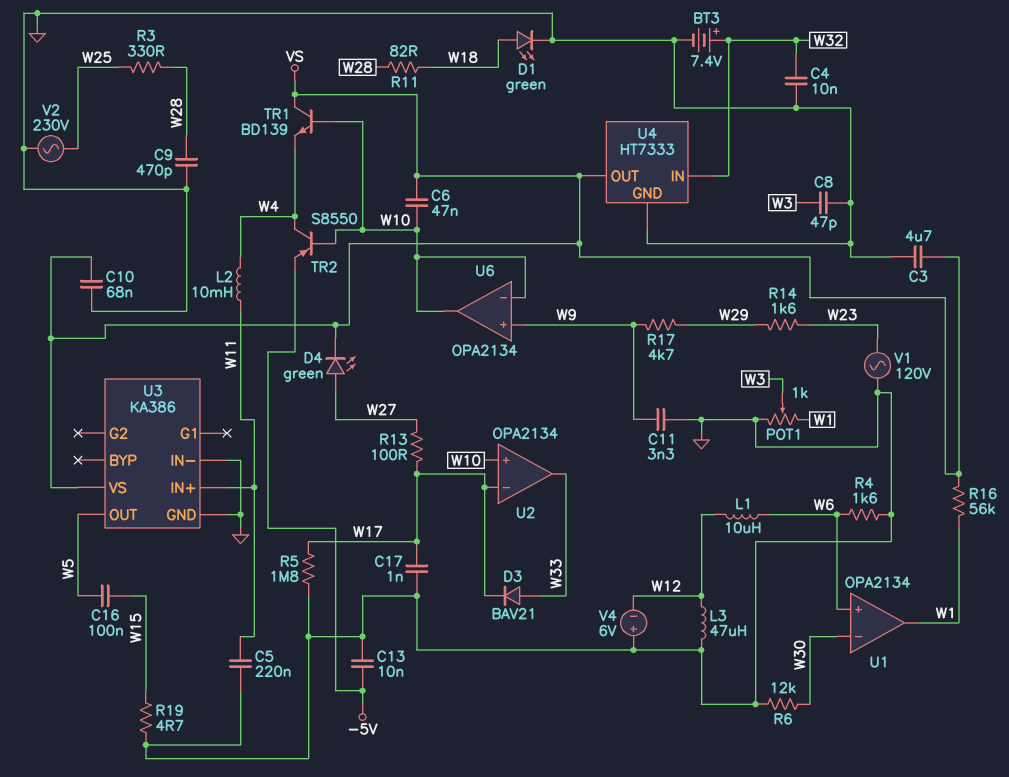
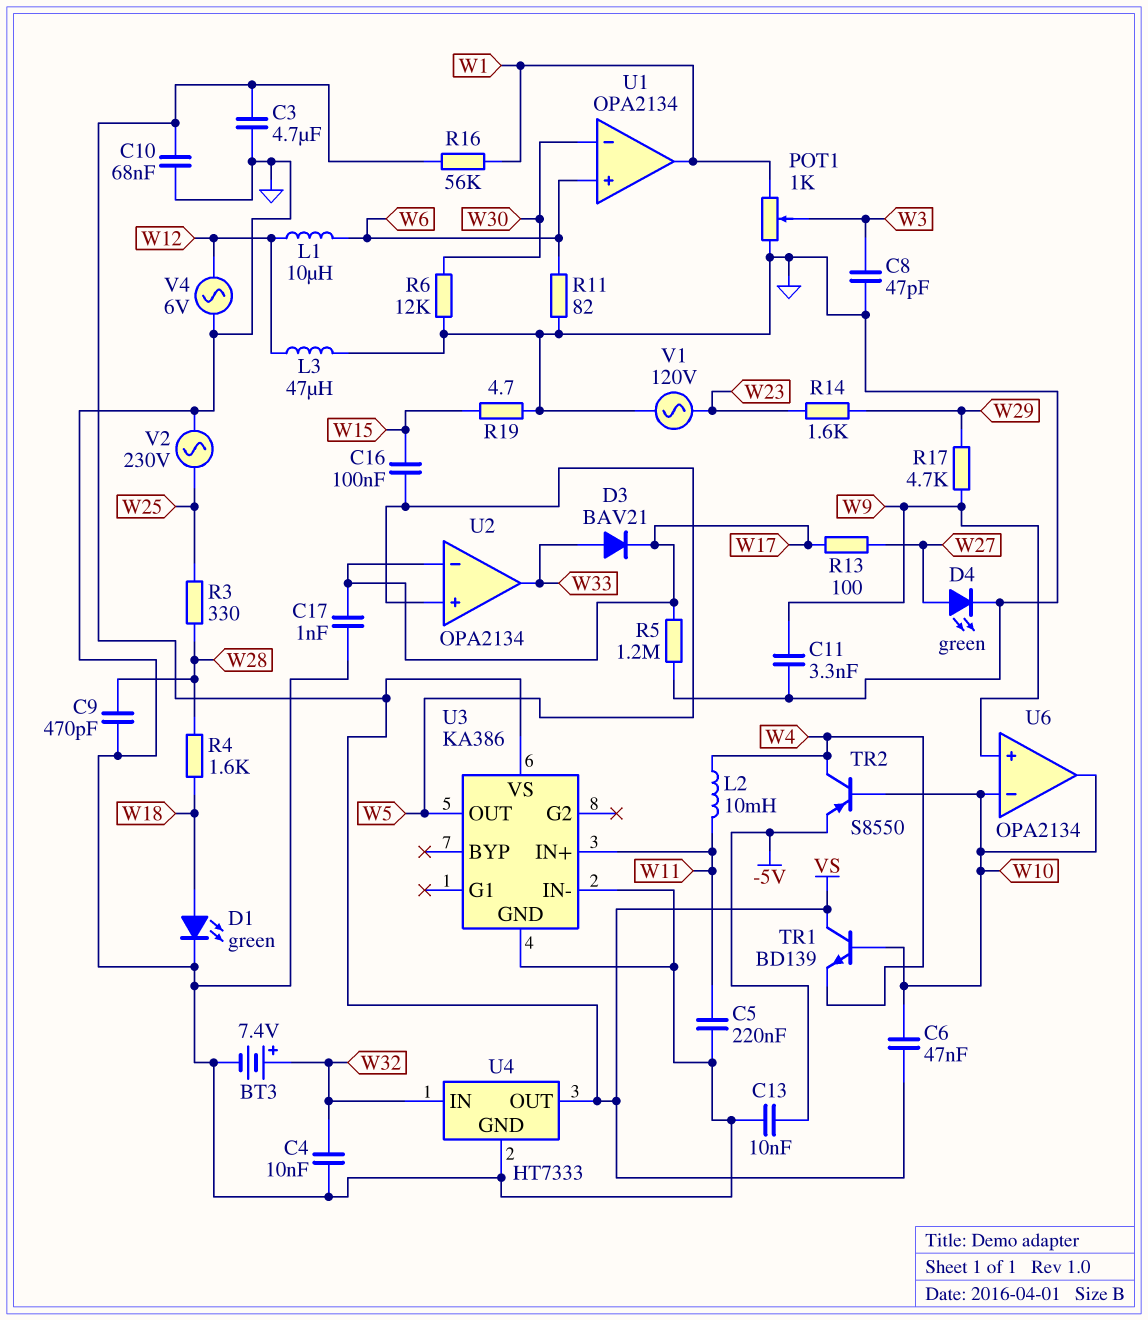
D4: LED green (A W27, K VS) -> LED green (A W27, K GND)
R4: 1.6k (GND, W6) -> 1.6k (W18, W28)
R5: 1.8M (GND, W17) -> 1.2M (GND, W17)
R11: 82 (W18, W28) -> 82 (GND, W6)
U2 pin in+: W10 -> W5
V4: 6V (plus GND, minus W12) -> AC 6V (GND, W12)

